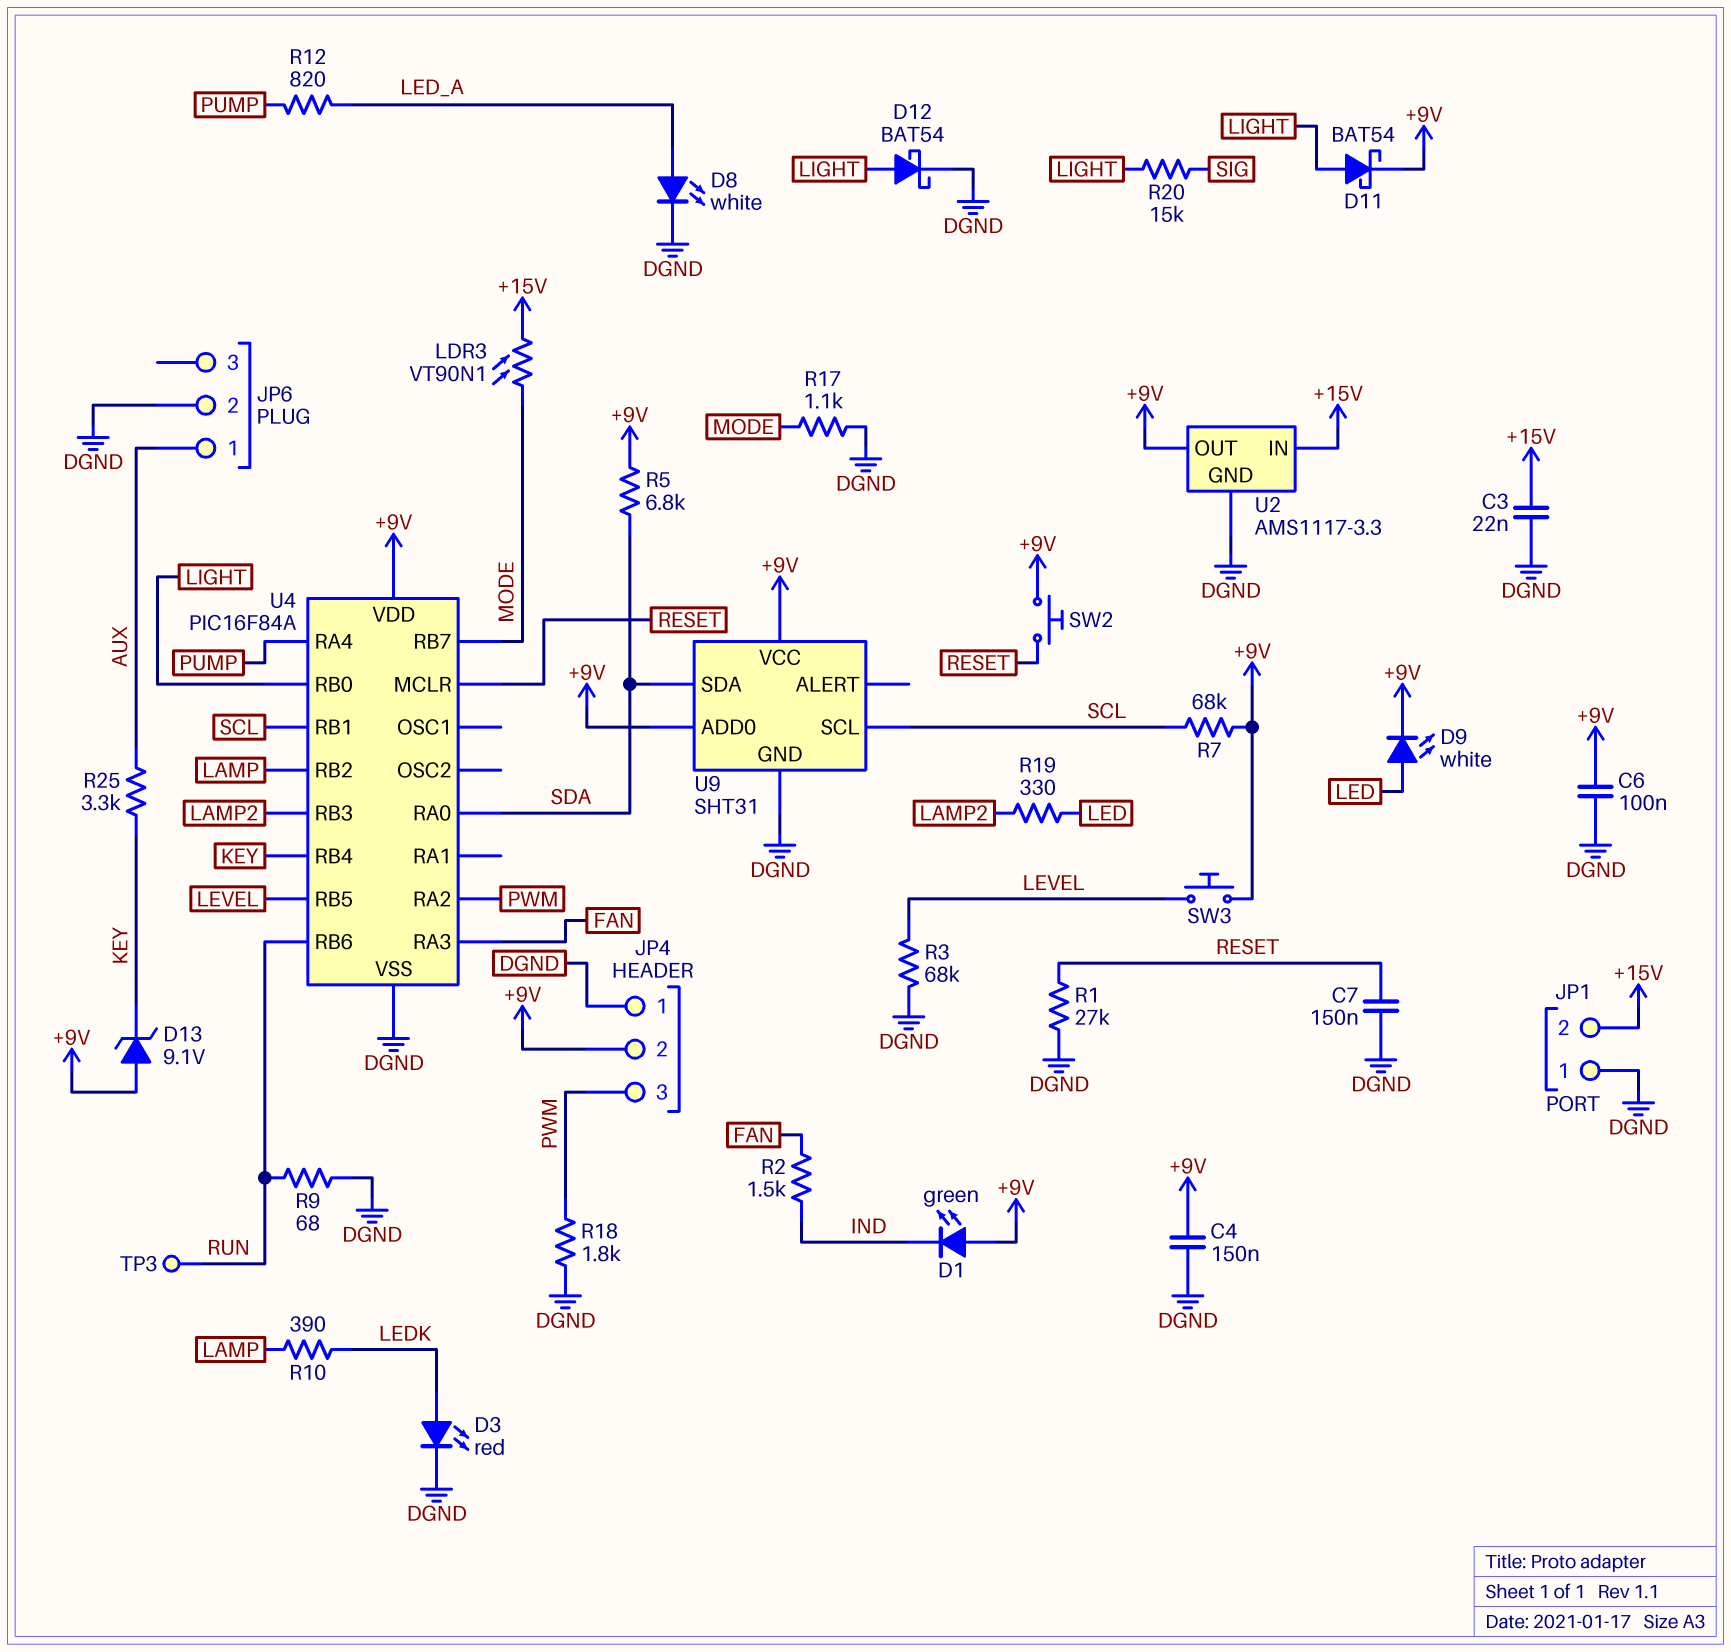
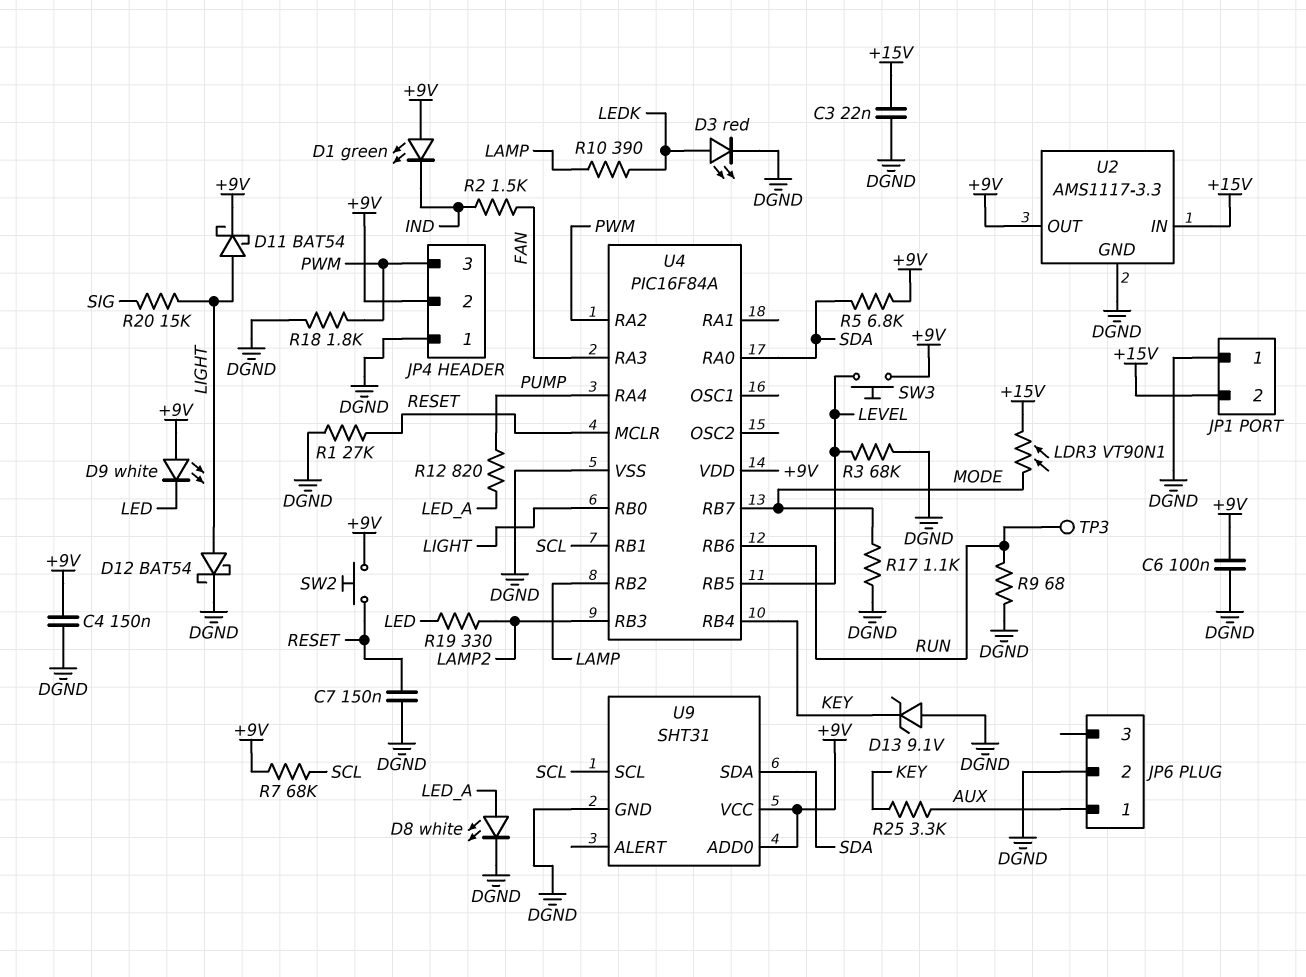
D9: LED white (A LED, K +9V) -> LED white (A +9V, K LED)
D13: zener 9.1V (A +9V, K KEY) -> zener 9.1V (A DGND, K KEY)

